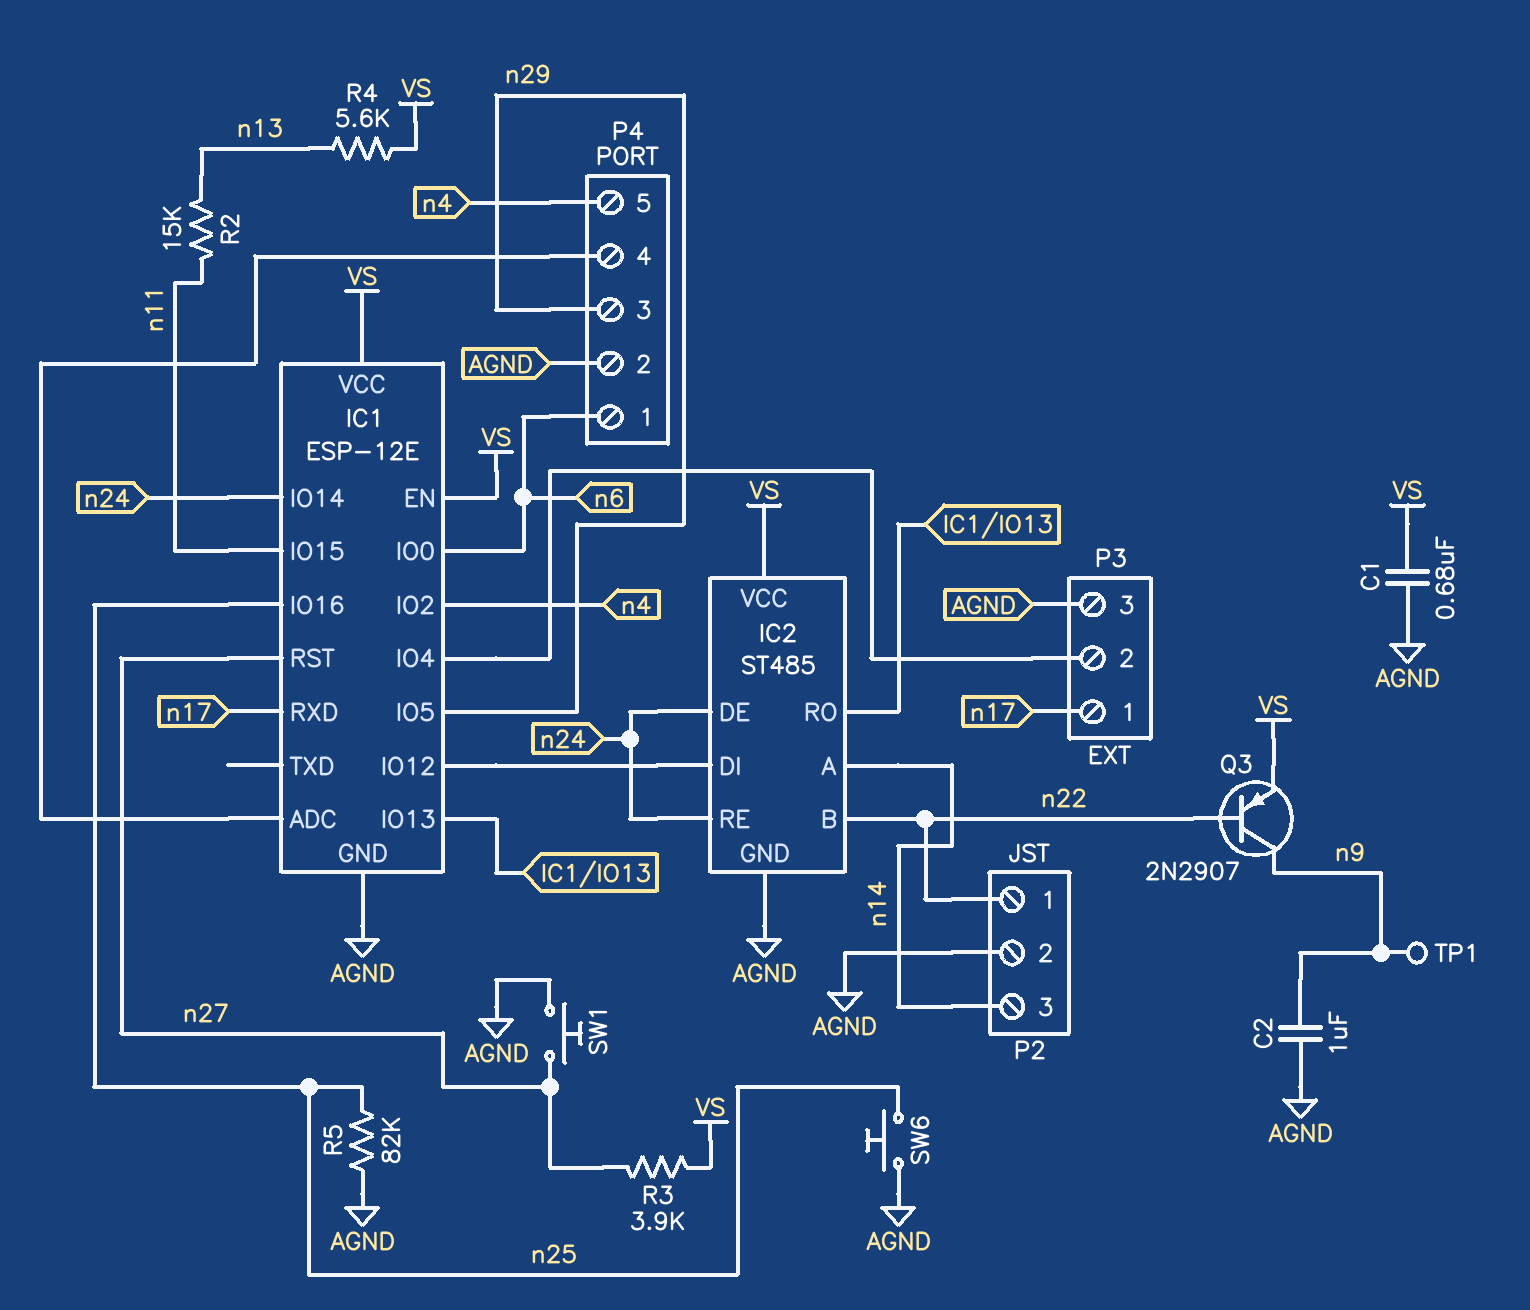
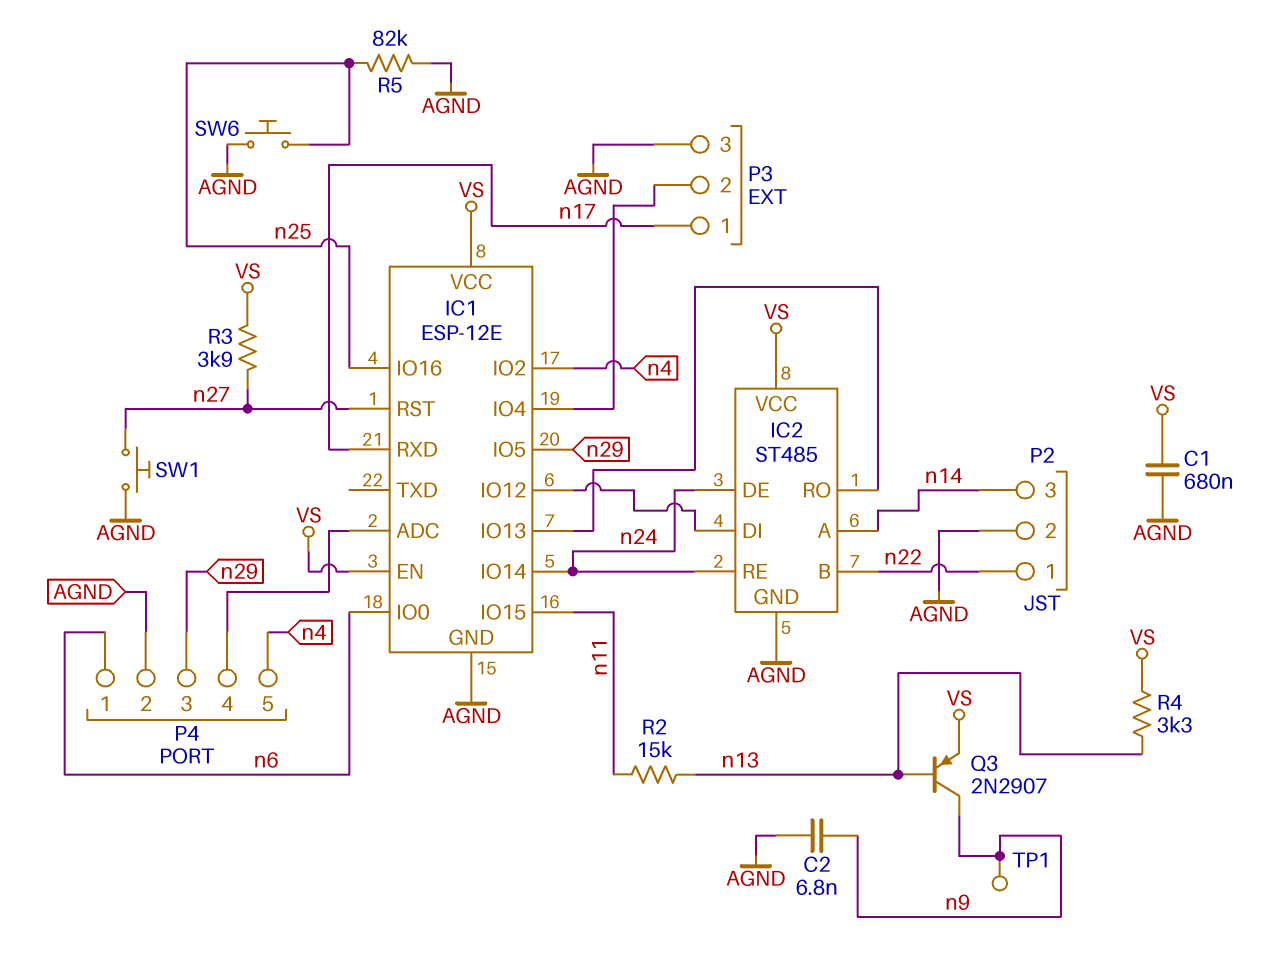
C2: 1uF (AGND, n9) -> 6.8nF (AGND, n9)
Q3: PNP 2N2907 (B n22, C n9, E VS) -> PNP 2N2907 (B n13, C n9, E VS)
R4: 5.6k (VS, n13) -> 3.3k (VS, n13)

